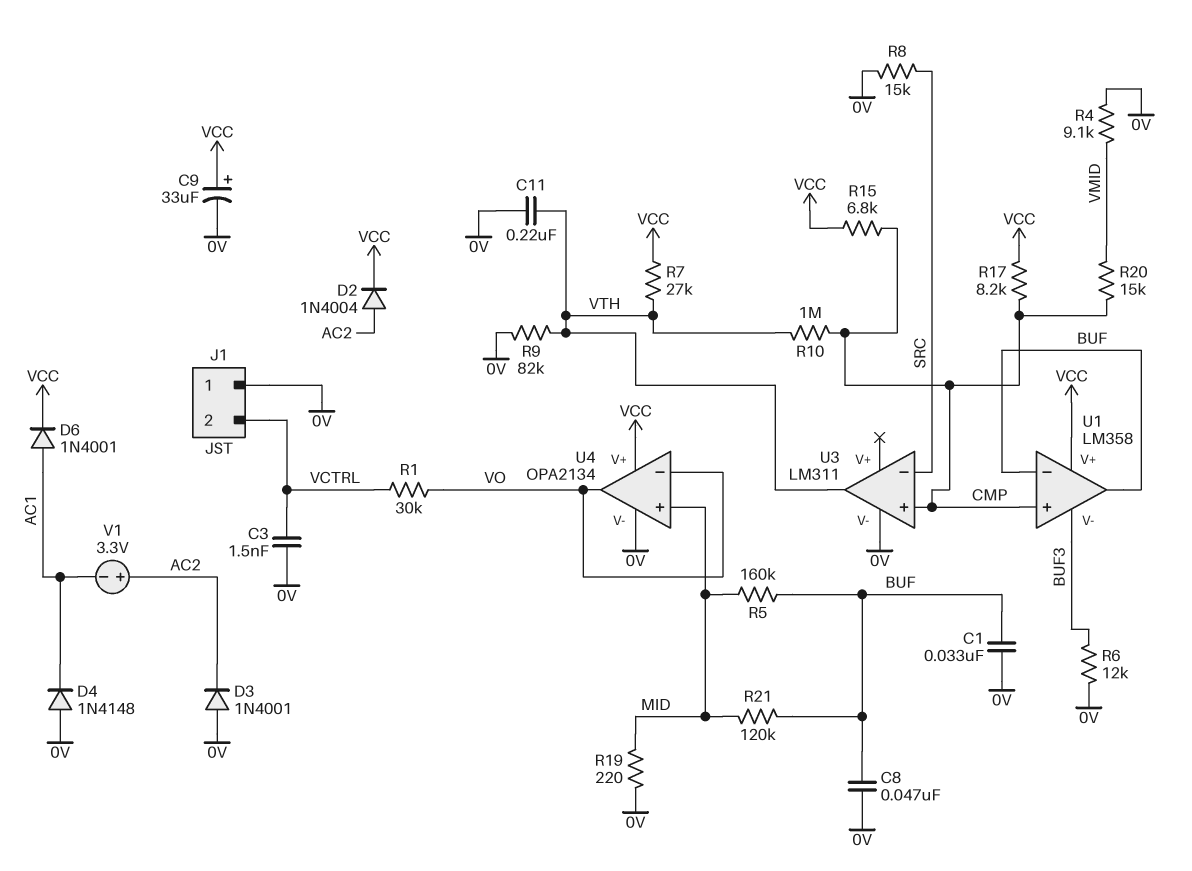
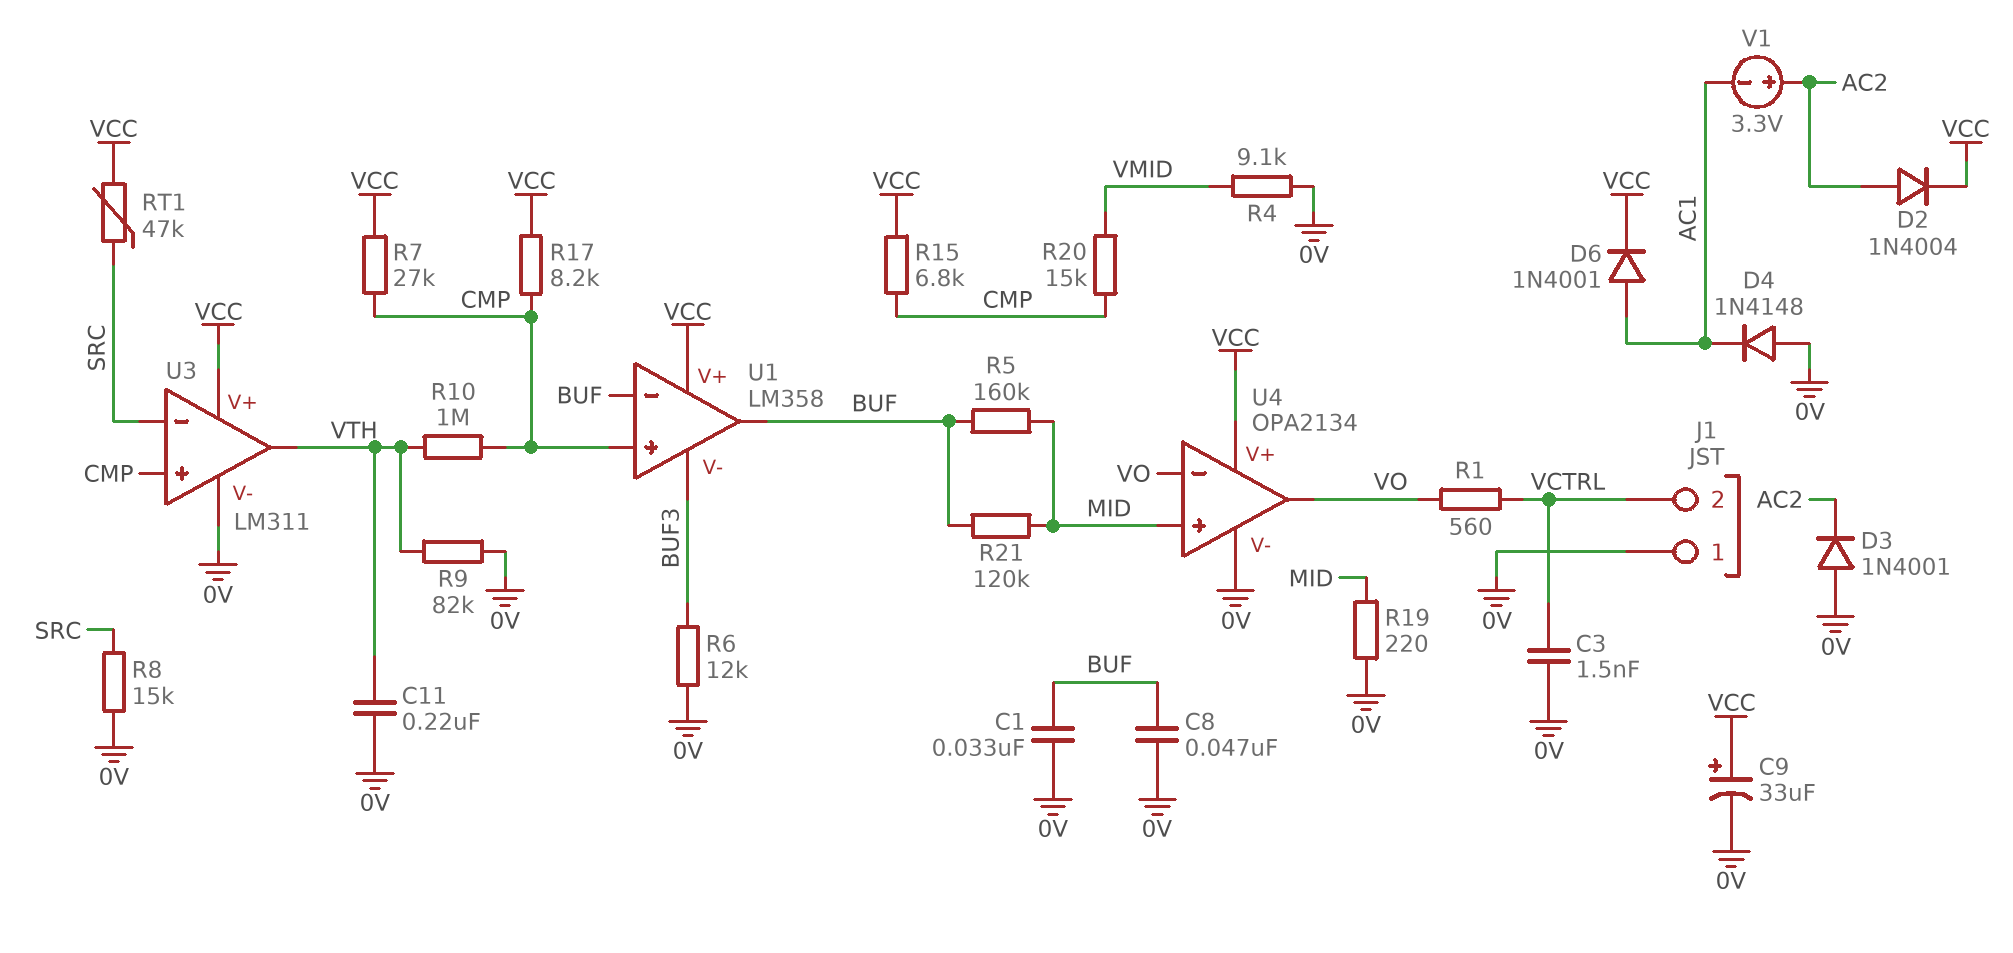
R1: 30k (VCTRL, VO) -> 560 (VCTRL, VO)
R7: 27k (VCC, VTH) -> 27k (CMP, VCC)
RT1: none -> 47k (SRC, VCC)
U3 pin V+: none -> VCC

